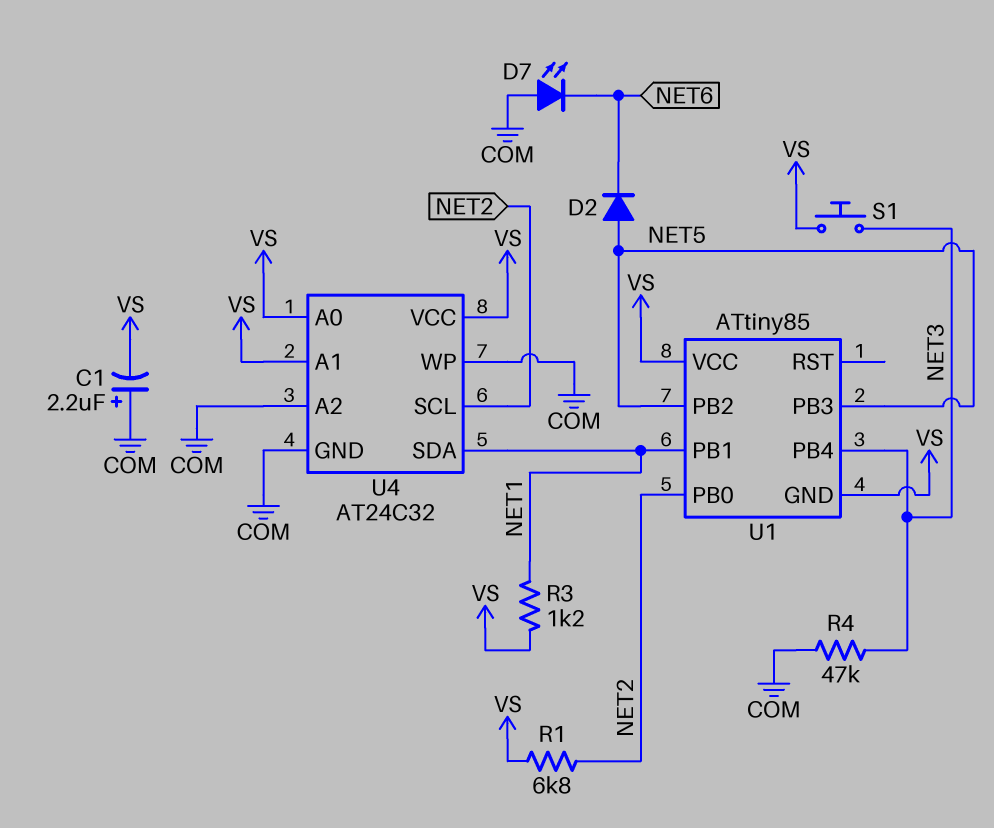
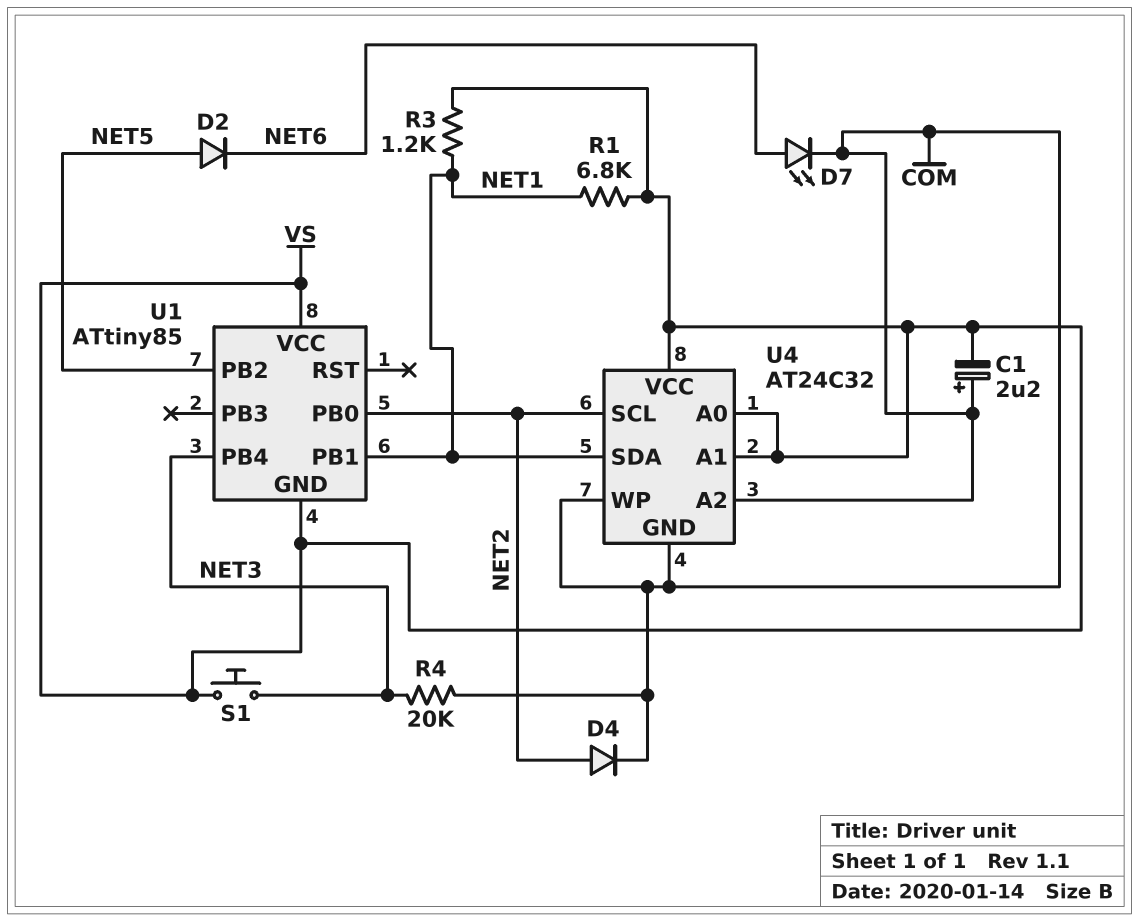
D4: none -> diode (A NET2, K COM)
D7: LED (A COM, K NET6) -> LED (A NET6, K COM)
R1: 6.8k (NET2, VS) -> 6.8k (NET1, VS)
R4: 47k (COM, NET3) -> 20k (COM, NET3)
U1 pin PB3: NET5 -> none

